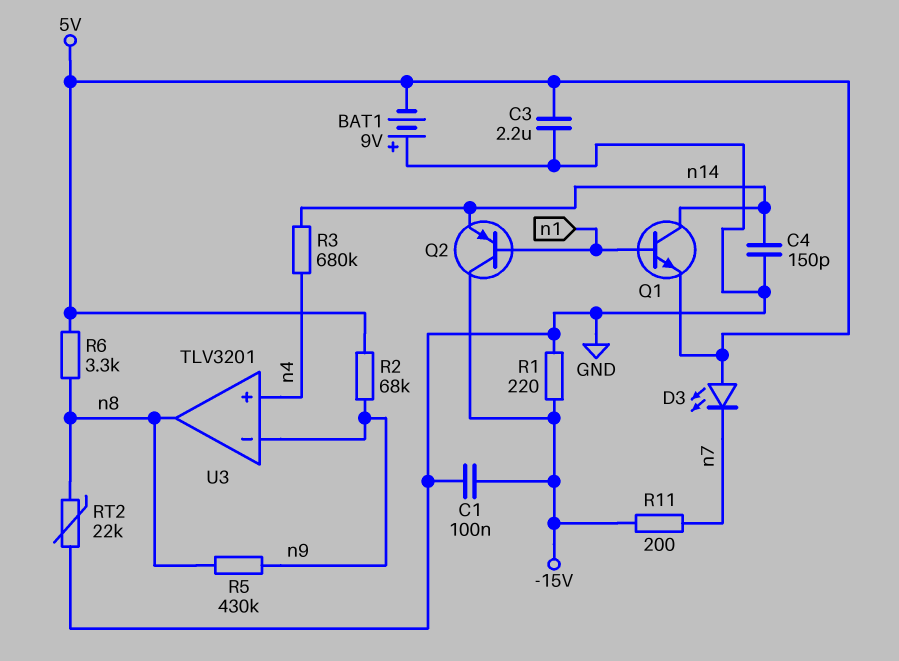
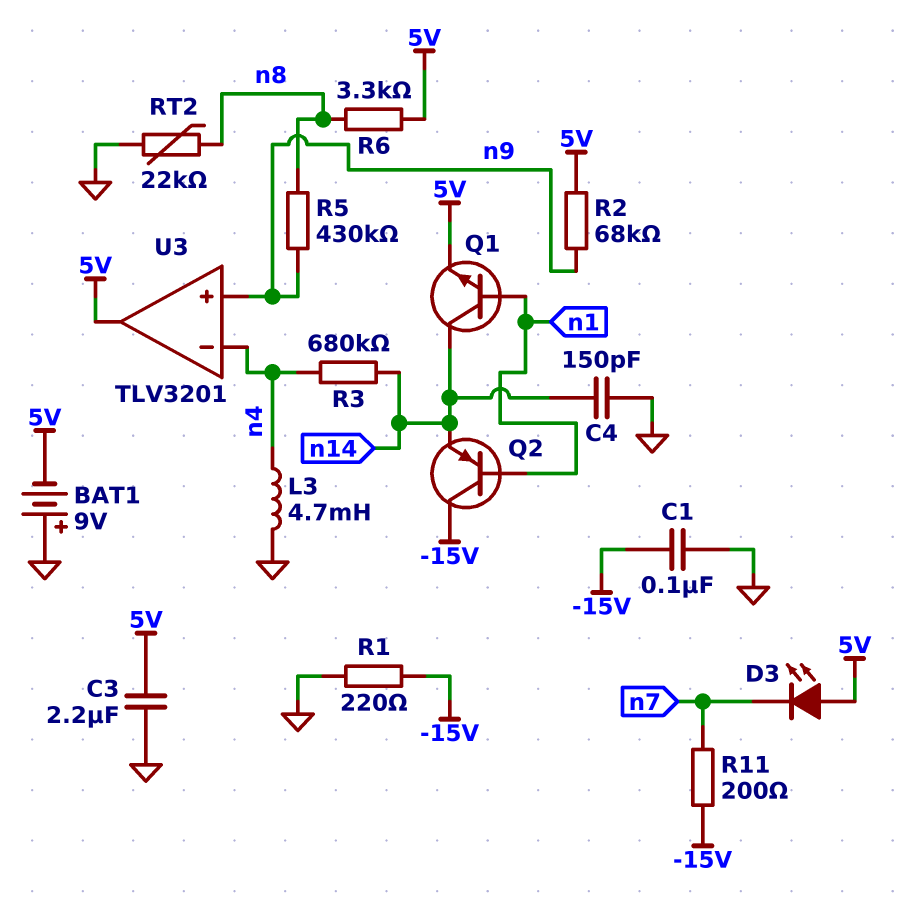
L3: none -> 4.7mH (GND, n4)
U3 pin in+: n4 -> n9
U3 pin in-: n9 -> n4
U3 pin out: n8 -> 5V

